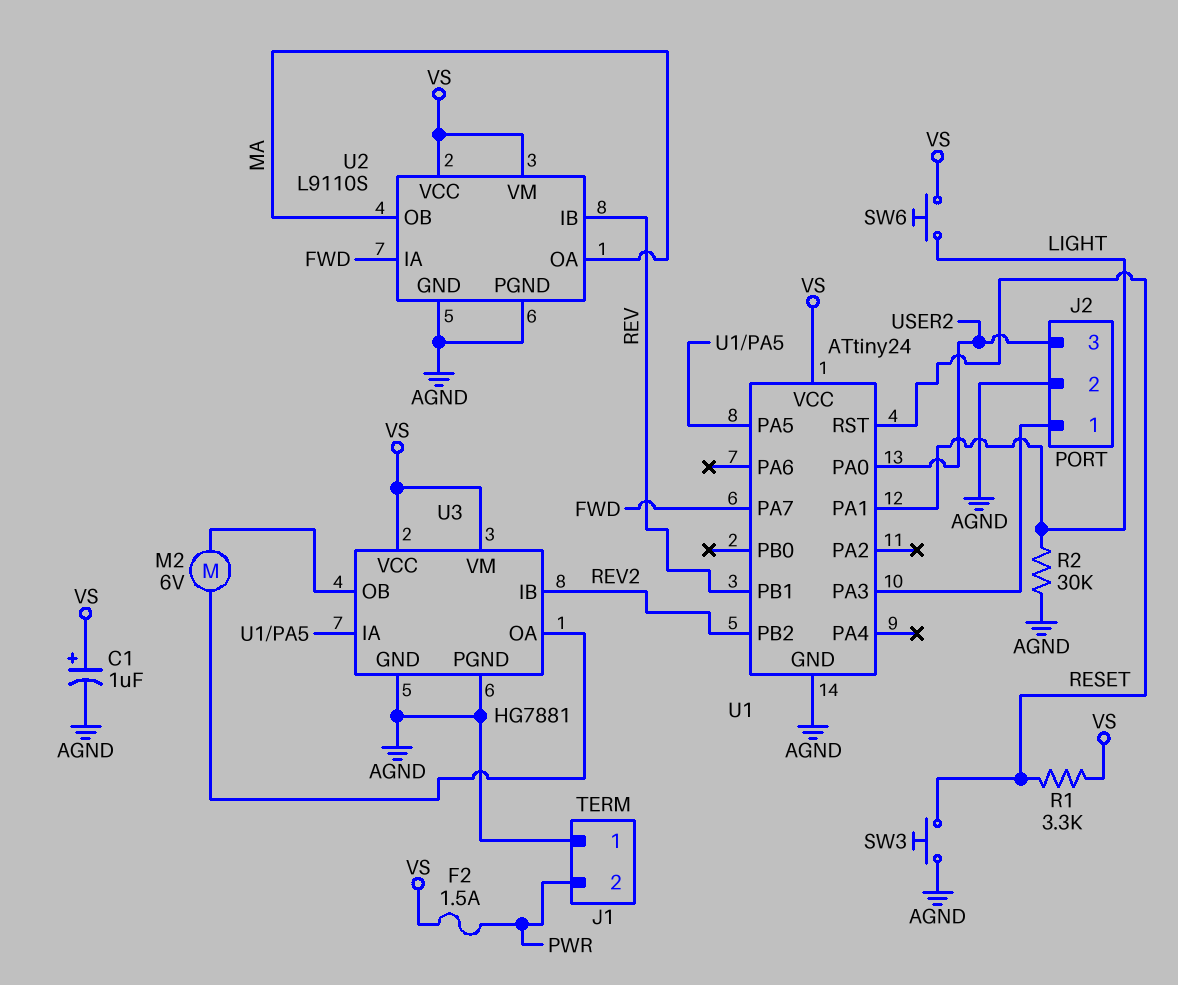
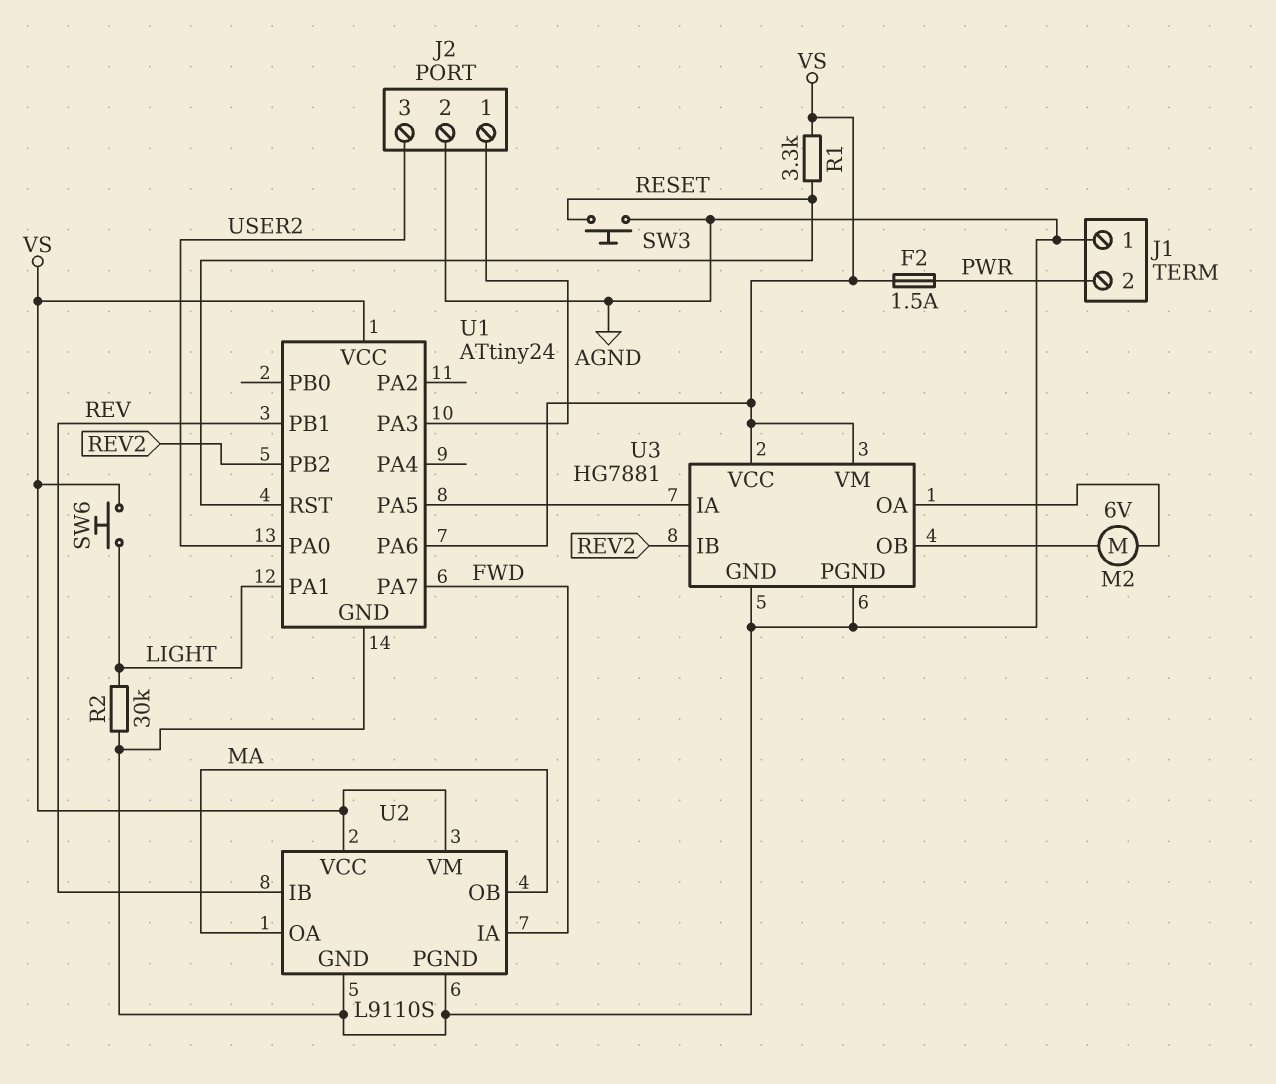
C1: 1uF (plus VS, minus AGND) -> none
U1 pin PA6: none -> VS

